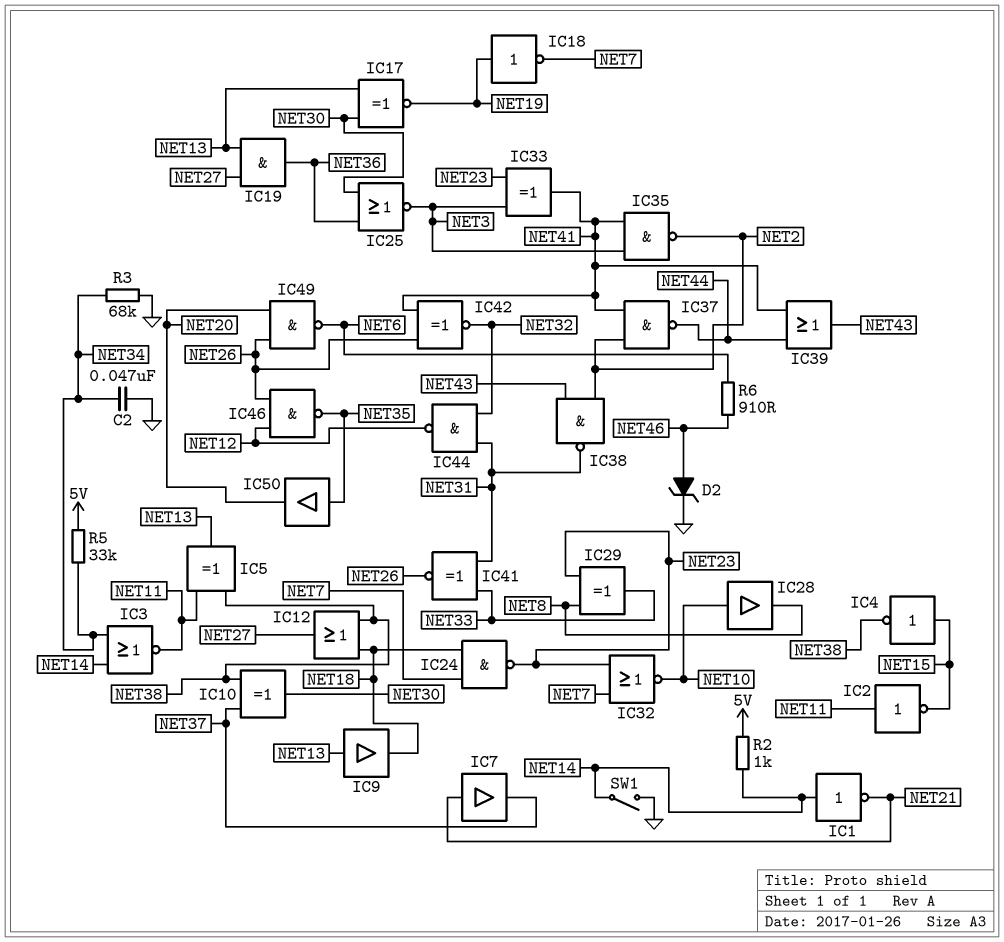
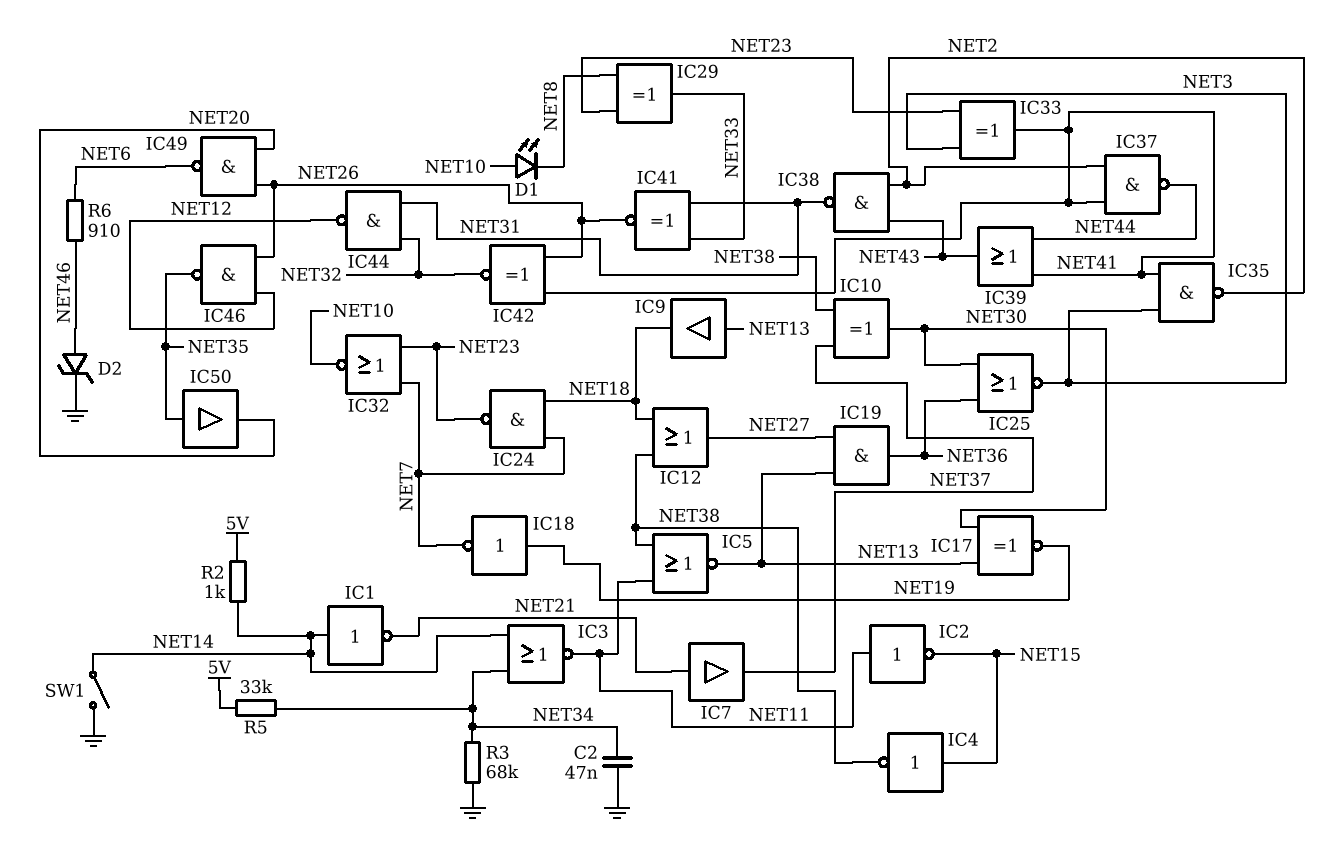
D1: none -> LED (A NET10, K NET8)
IC5: XOR (in NET11, in NET38, out NET13) -> NOR (in NET11, in NET38, out NET13)
IC28: buffer (in NET10, out NET8) -> none

